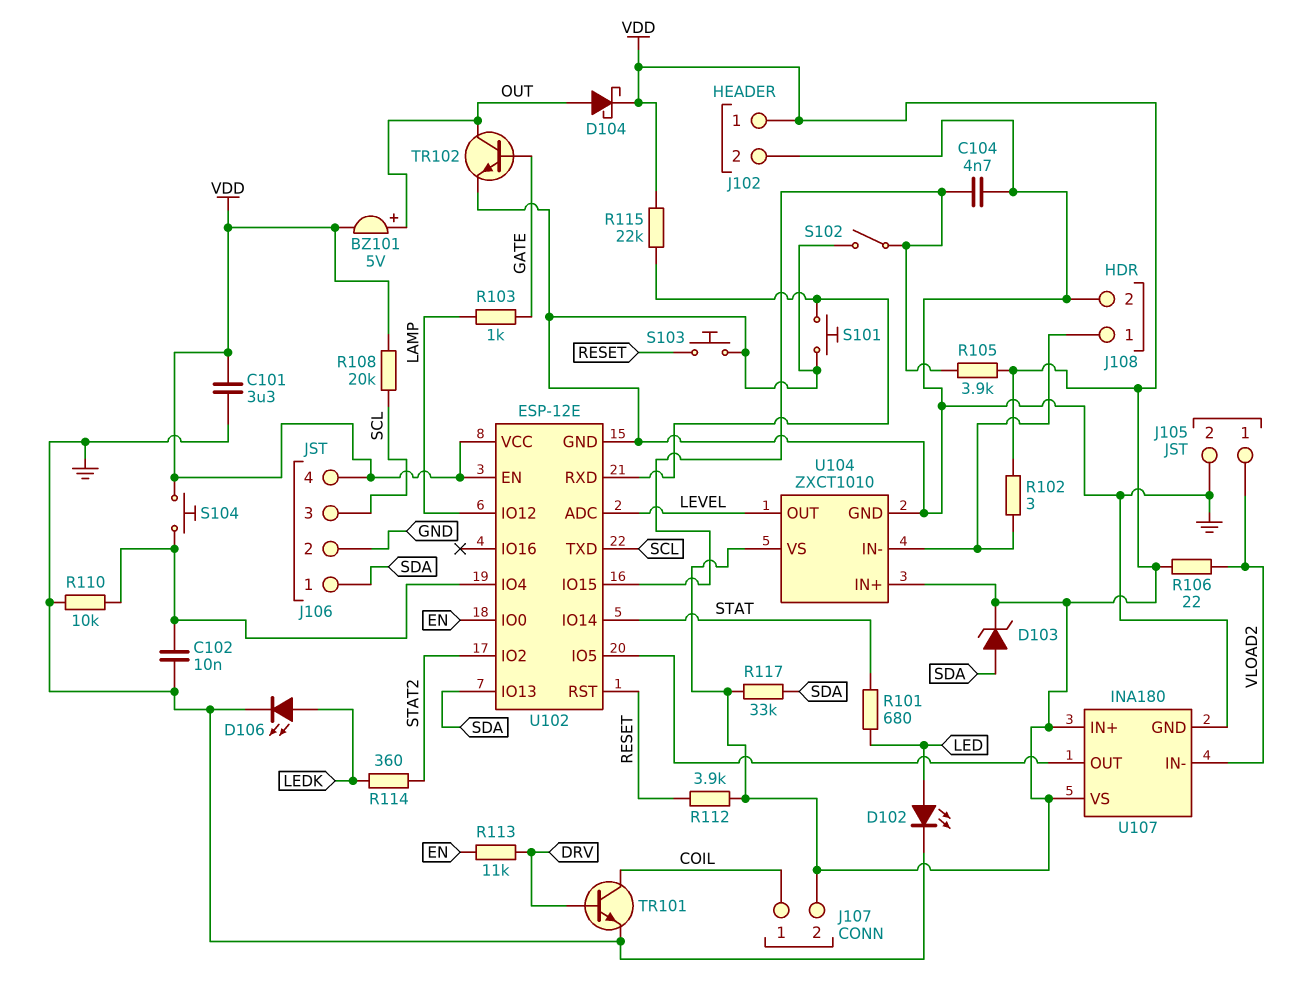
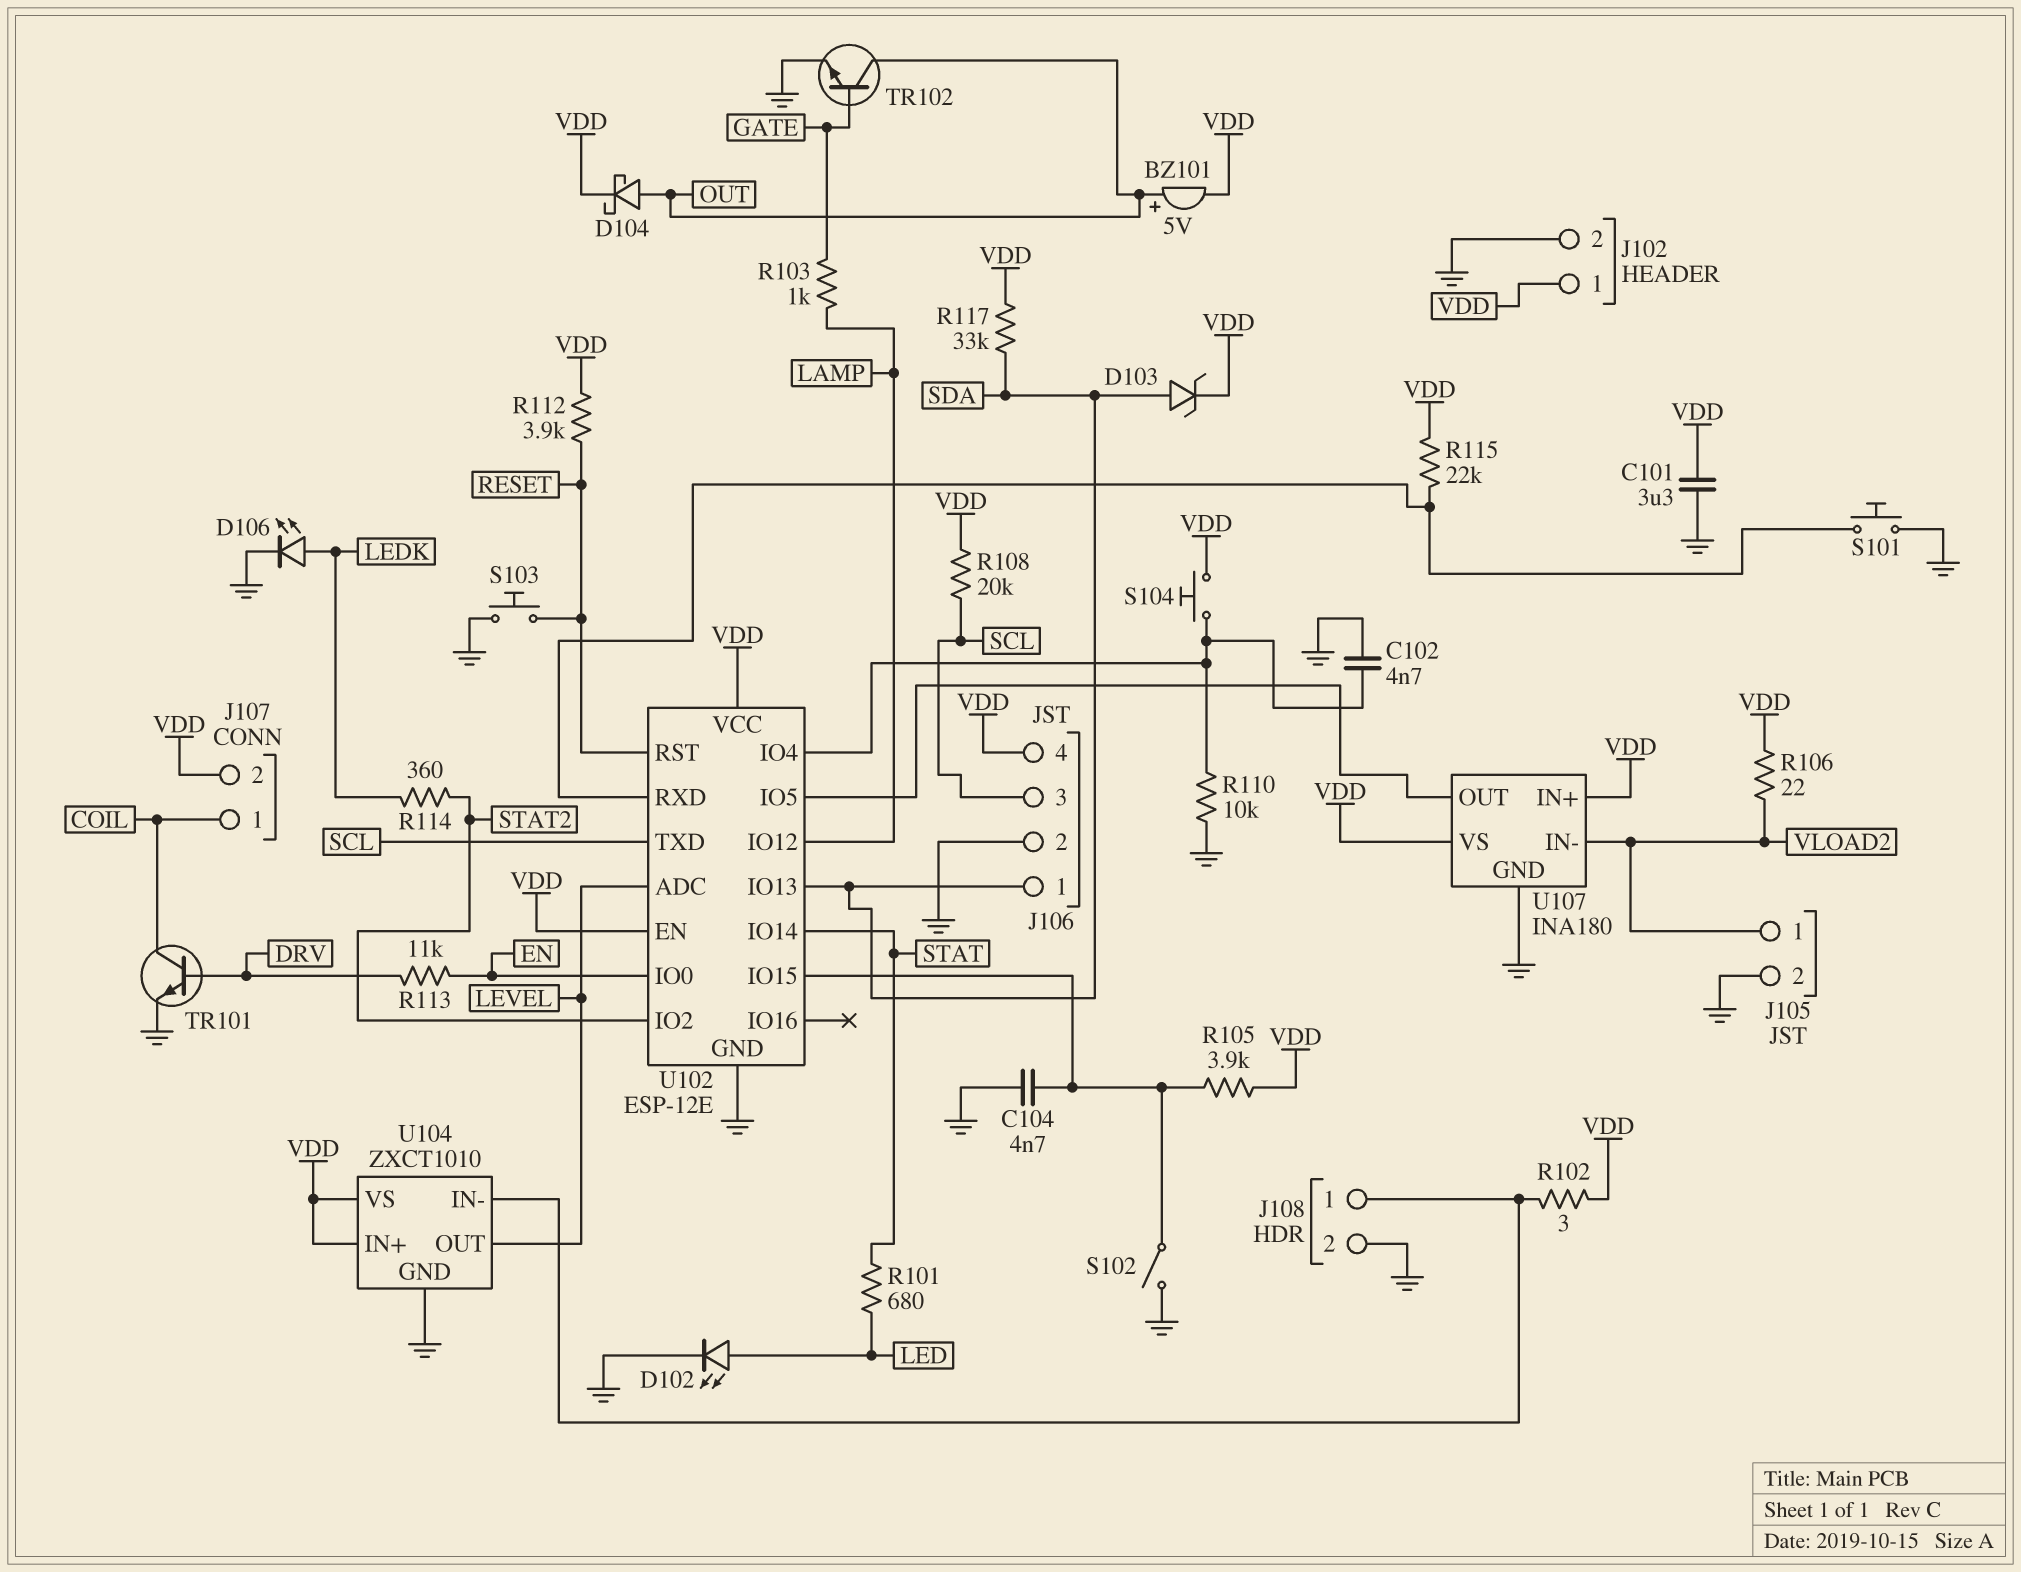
C102: 10nF (GND, U102/IO4) -> 4.7nF (GND, U102/IO4)

